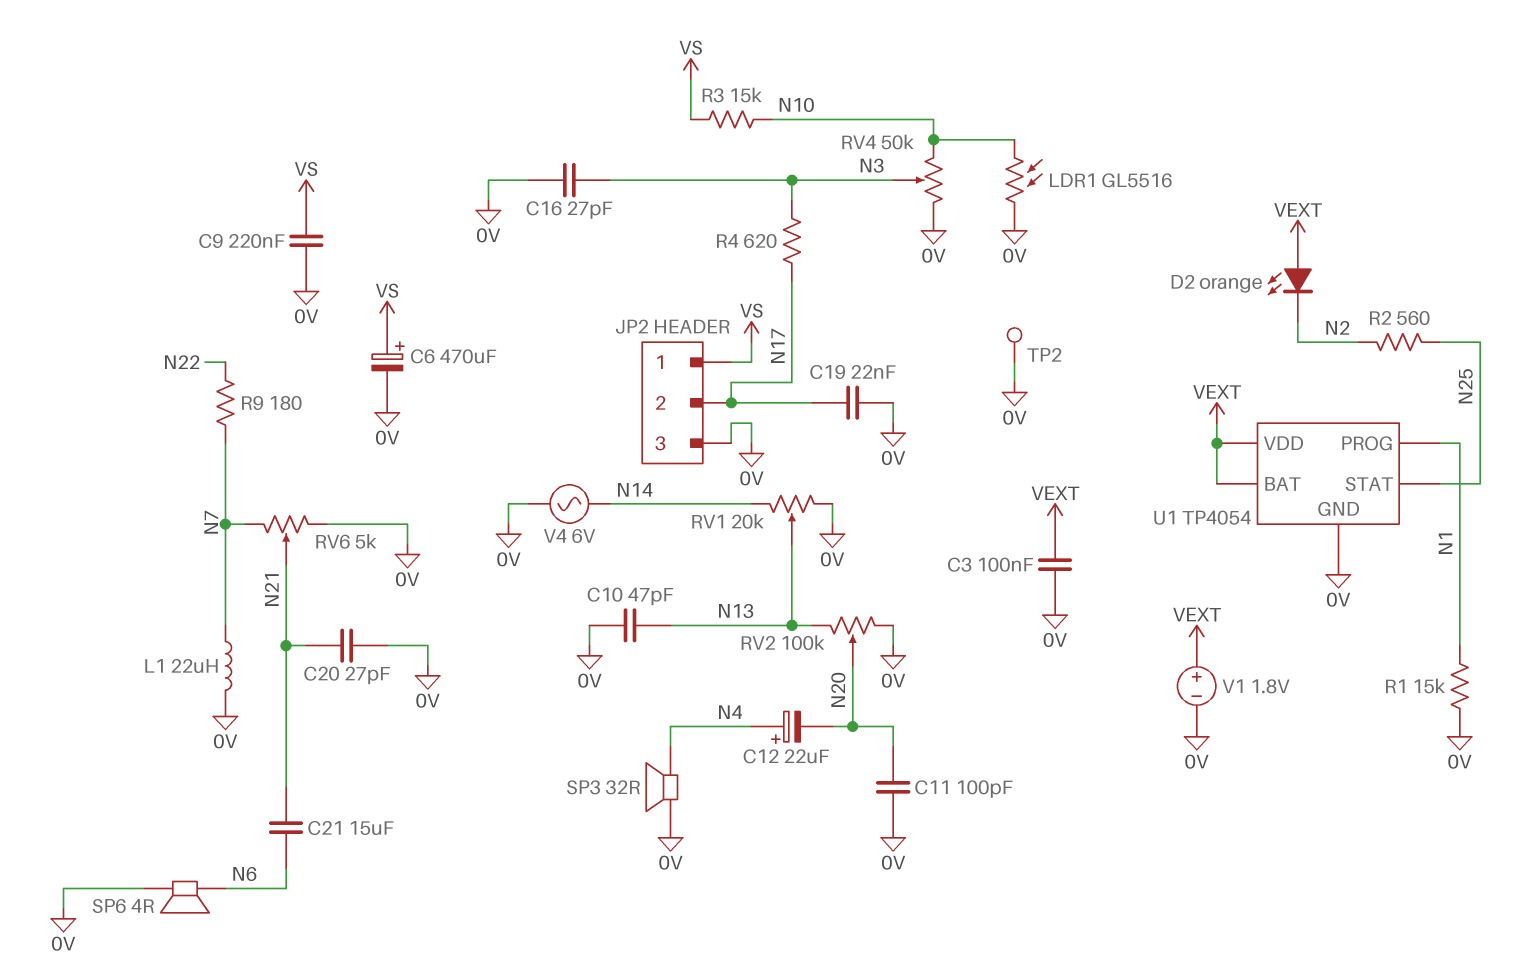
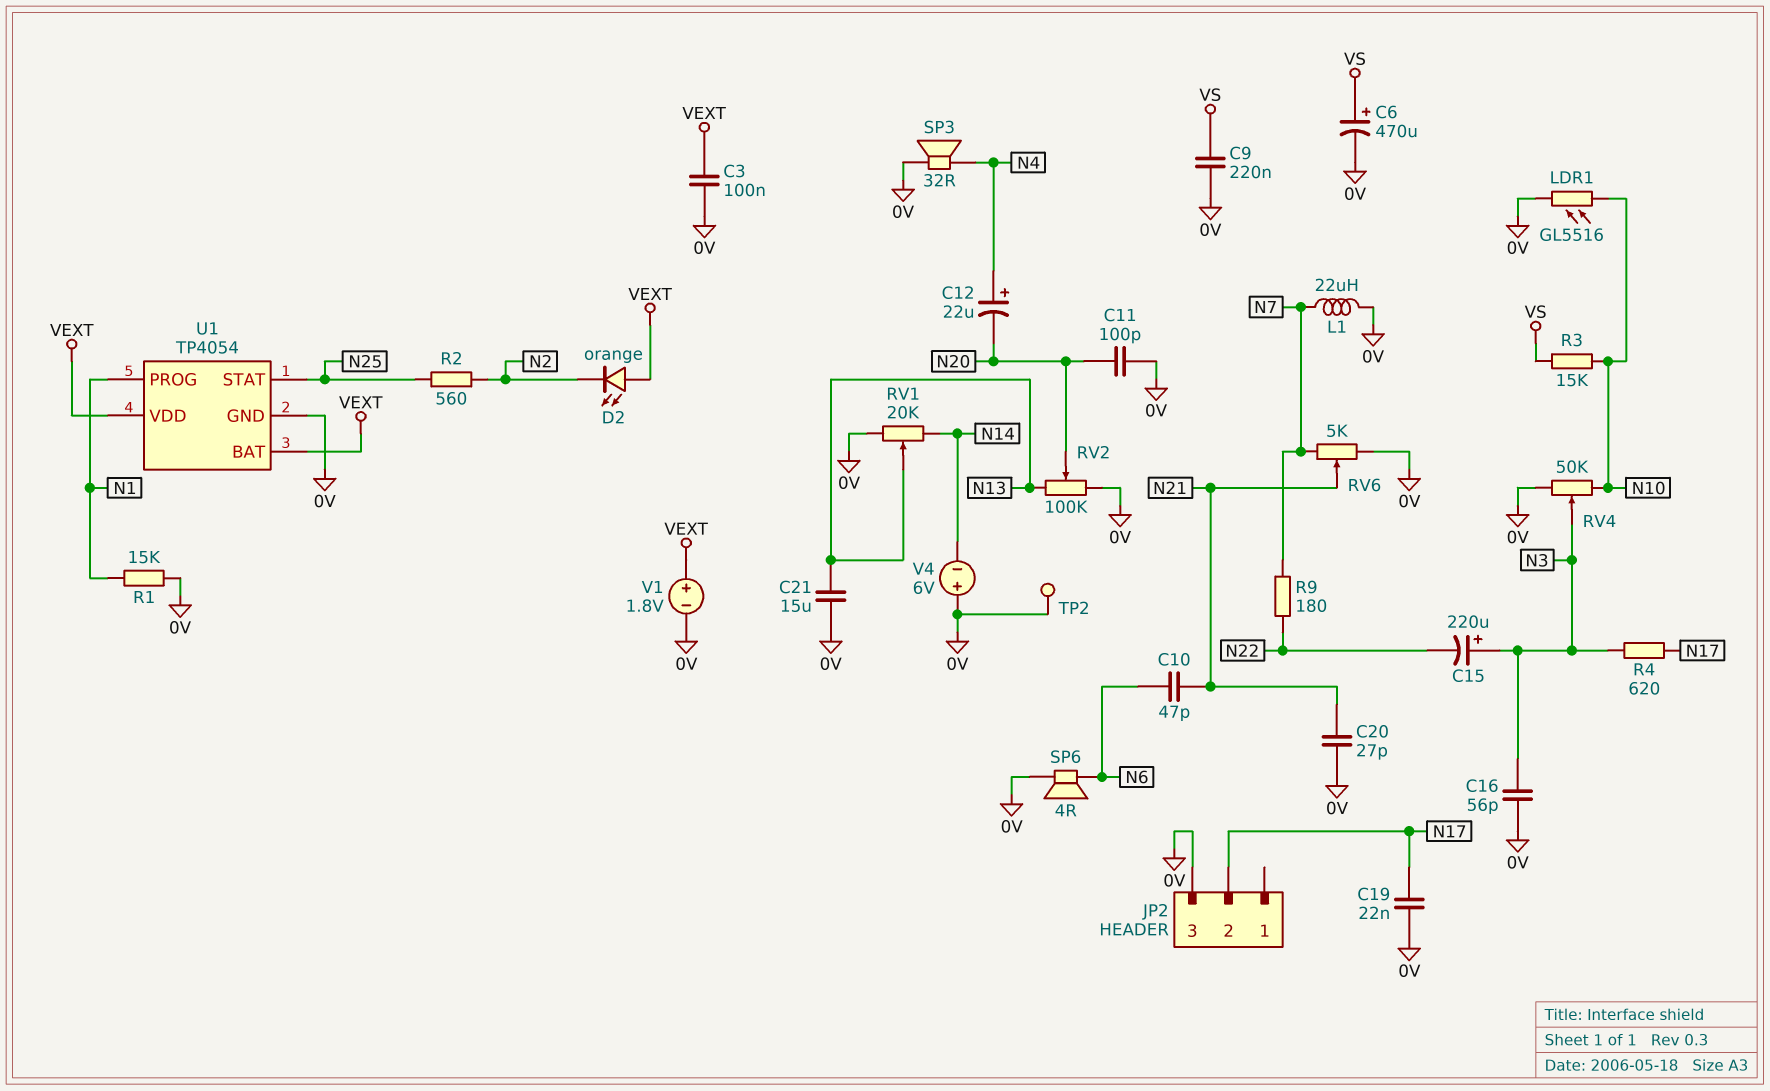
C10: 47pF (0V, N13) -> 47pF (N6, N21)
C15: none -> 220uF (plus N3, minus N22)
C16: 27pF (0V, N3) -> 56pF (0V, N3)
C21: 15uF (N6, N21) -> 15uF (0V, N13)
JP2 pin 1: VS -> none
V4: AC 6V (0V, N14) -> 6V (plus 0V, minus N14)

